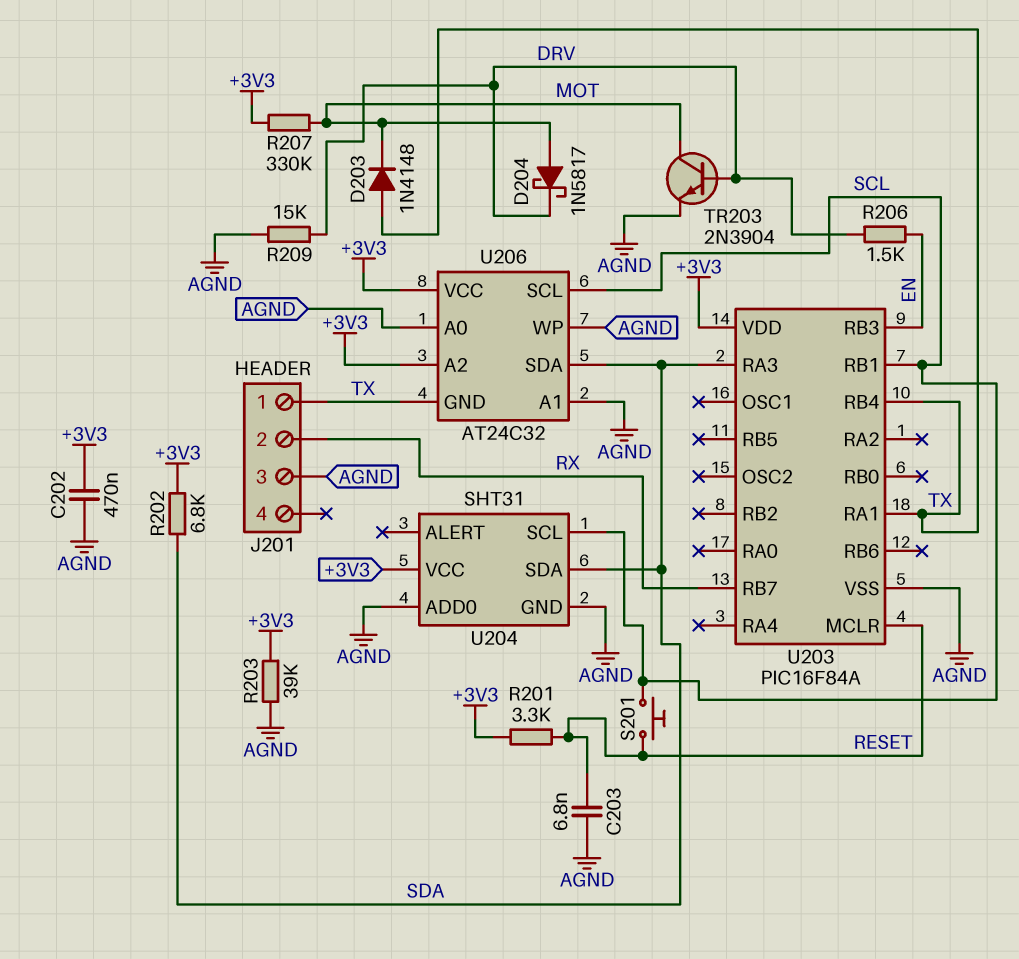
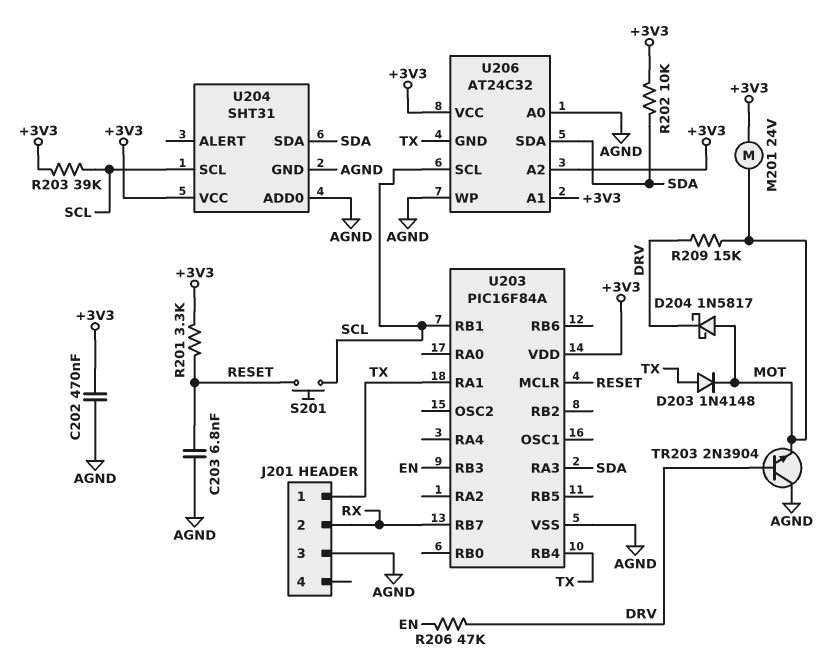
M201: none -> motor 24V (+3V3, MOT)
R202: 6.8k (+3V3, SDA) -> 10k (+3V3, SDA)
R203: 39k (+3V3, AGND) -> 39k (+3V3, SCL)
R206: 1.5k (DRV, EN) -> 47k (DRV, EN)
R207: 330k (+3V3, MOT) -> none
R209: 15k (AGND, DRV) -> 15k (DRV, MOT)
TR203: NPN 2N3904 (B DRV, C MOT, E AGND) -> NPN 2N3904 (B DRV, C AGND, E MOT)
U206 pin A1: AGND -> +3V3

